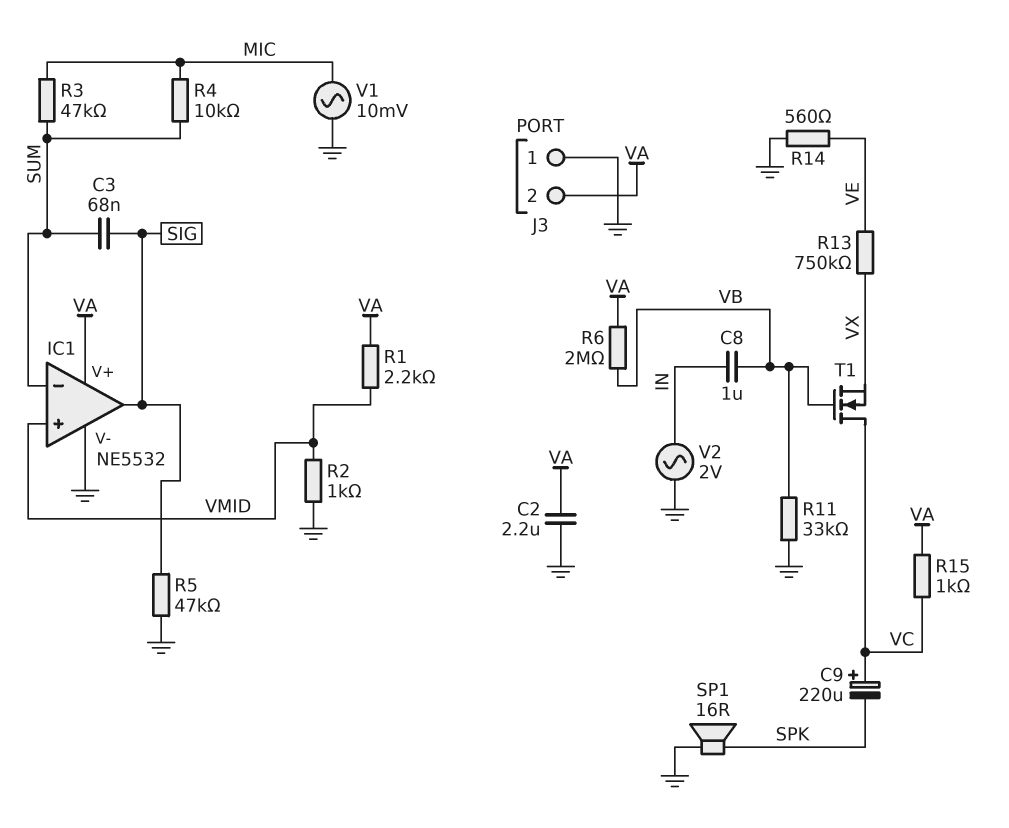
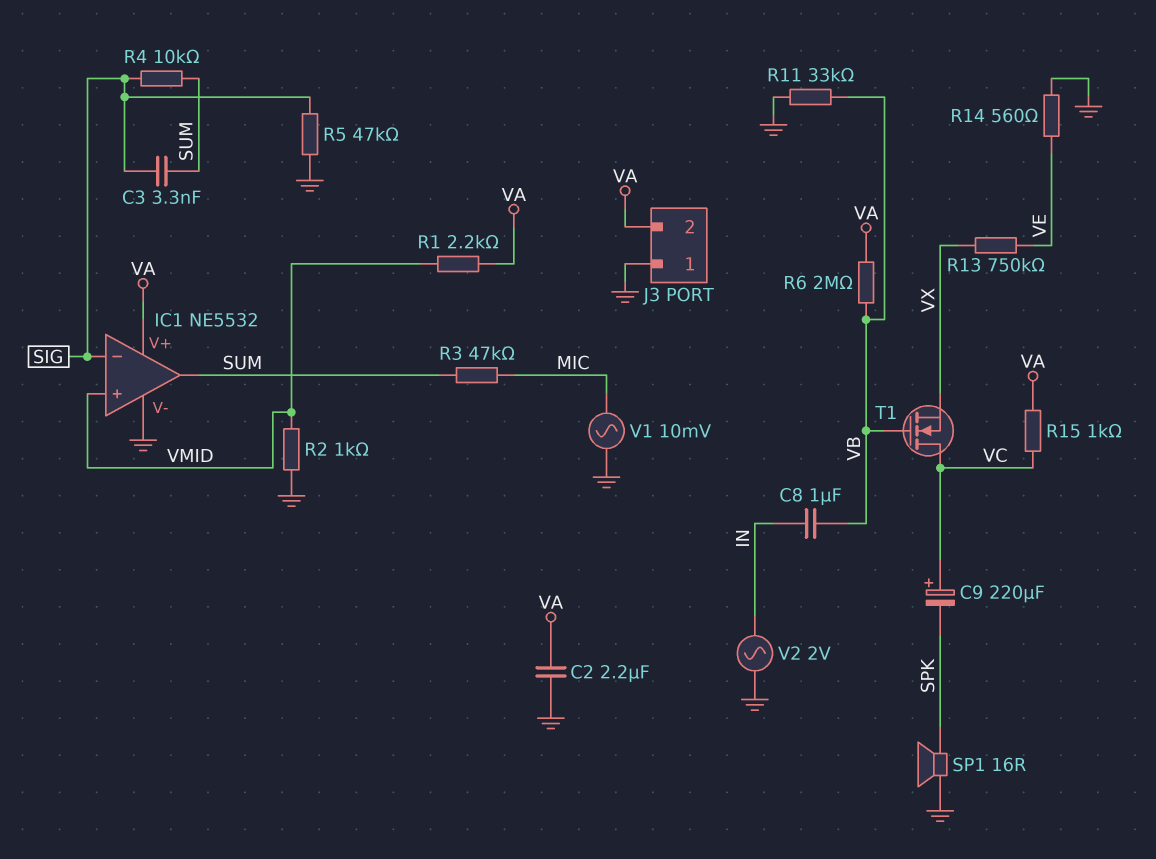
C3: 68nF (SIG, SUM) -> 3.3nF (SIG, SUM)
IC1 pin in-: SUM -> SIG
IC1 pin out: SIG -> SUM
R4: 10k (MIC, SUM) -> 10k (SIG, SUM)

